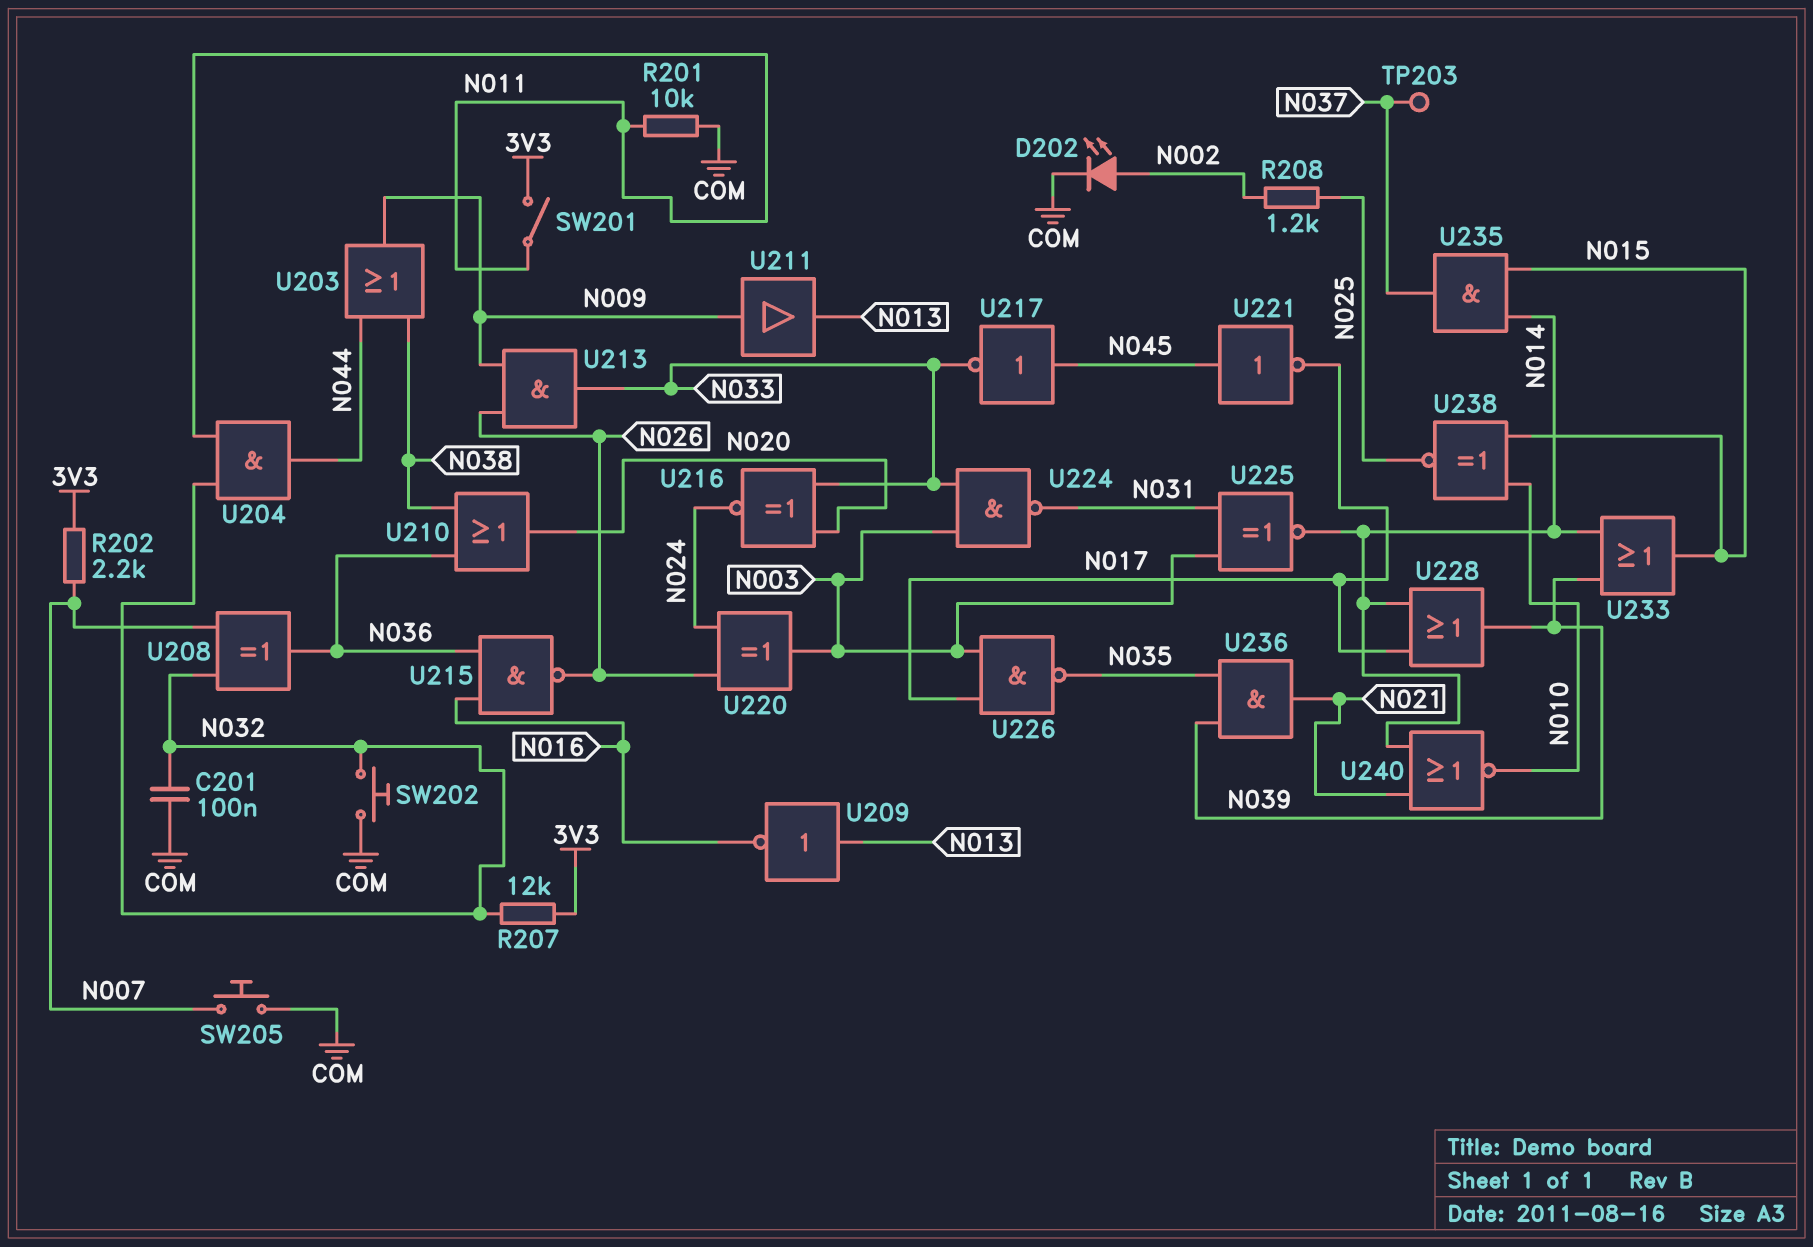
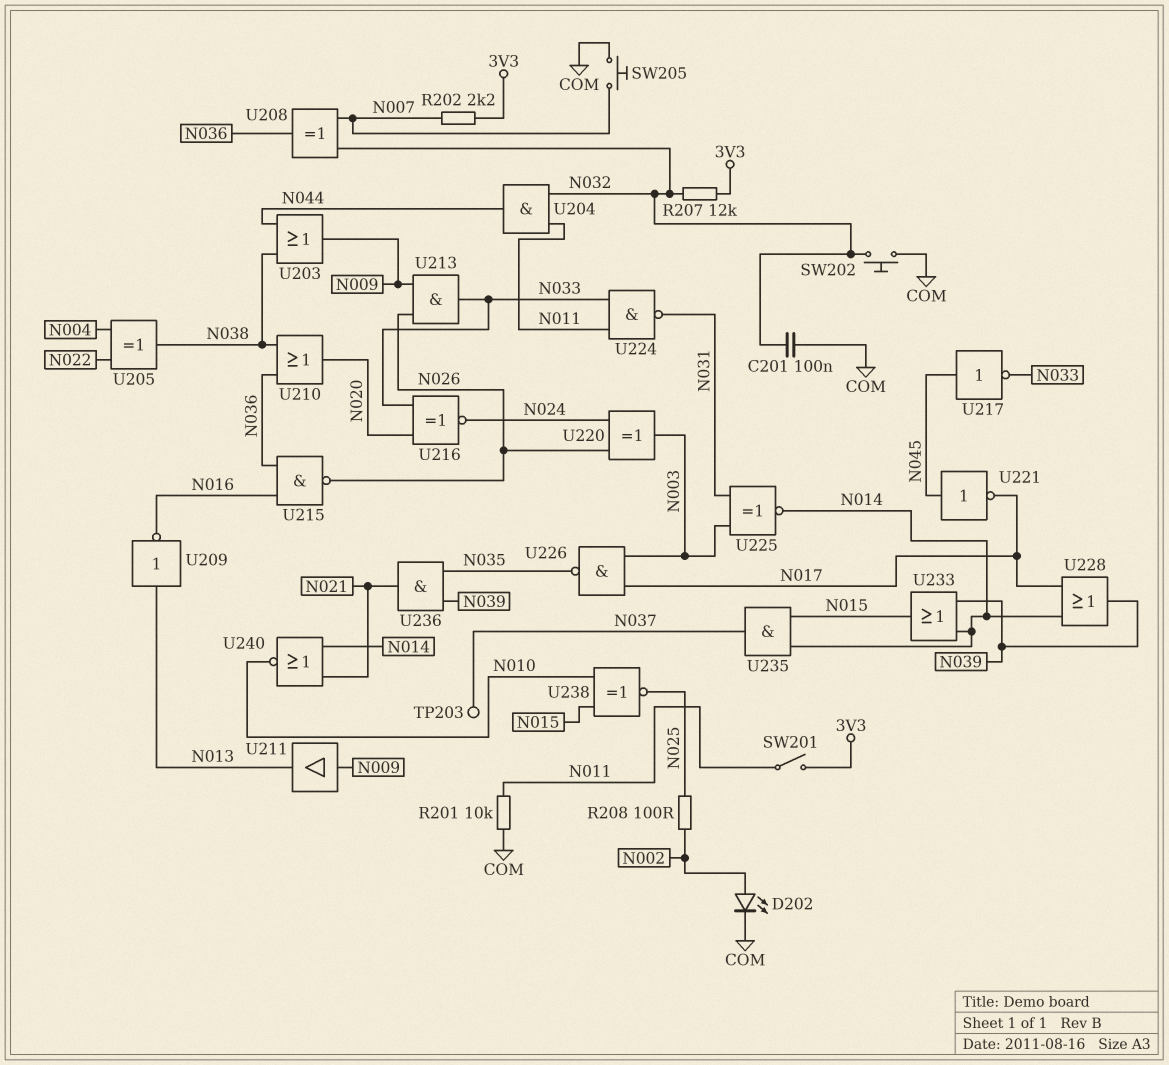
R208: 1.2k (N002, N025) -> 100 (N002, N025)
U205: none -> XOR (in N004, in N022, out N038)
U224: NAND (in N003, in N033, out N031) -> NAND (in N011, in N033, out N031)

